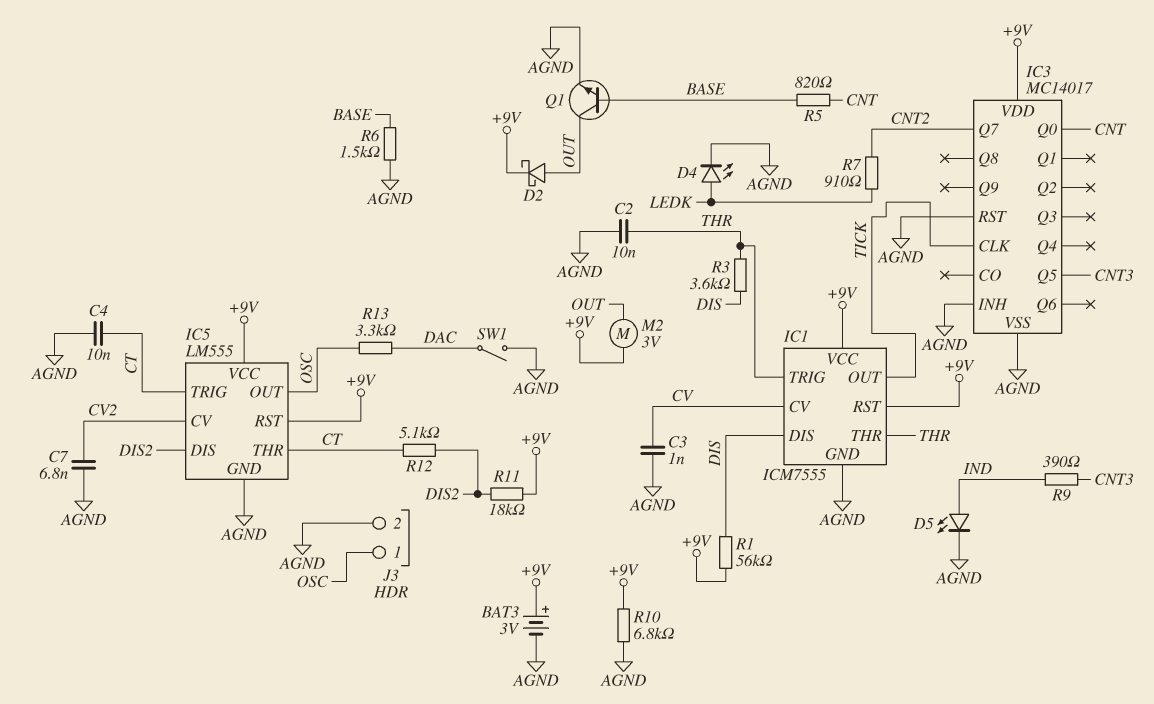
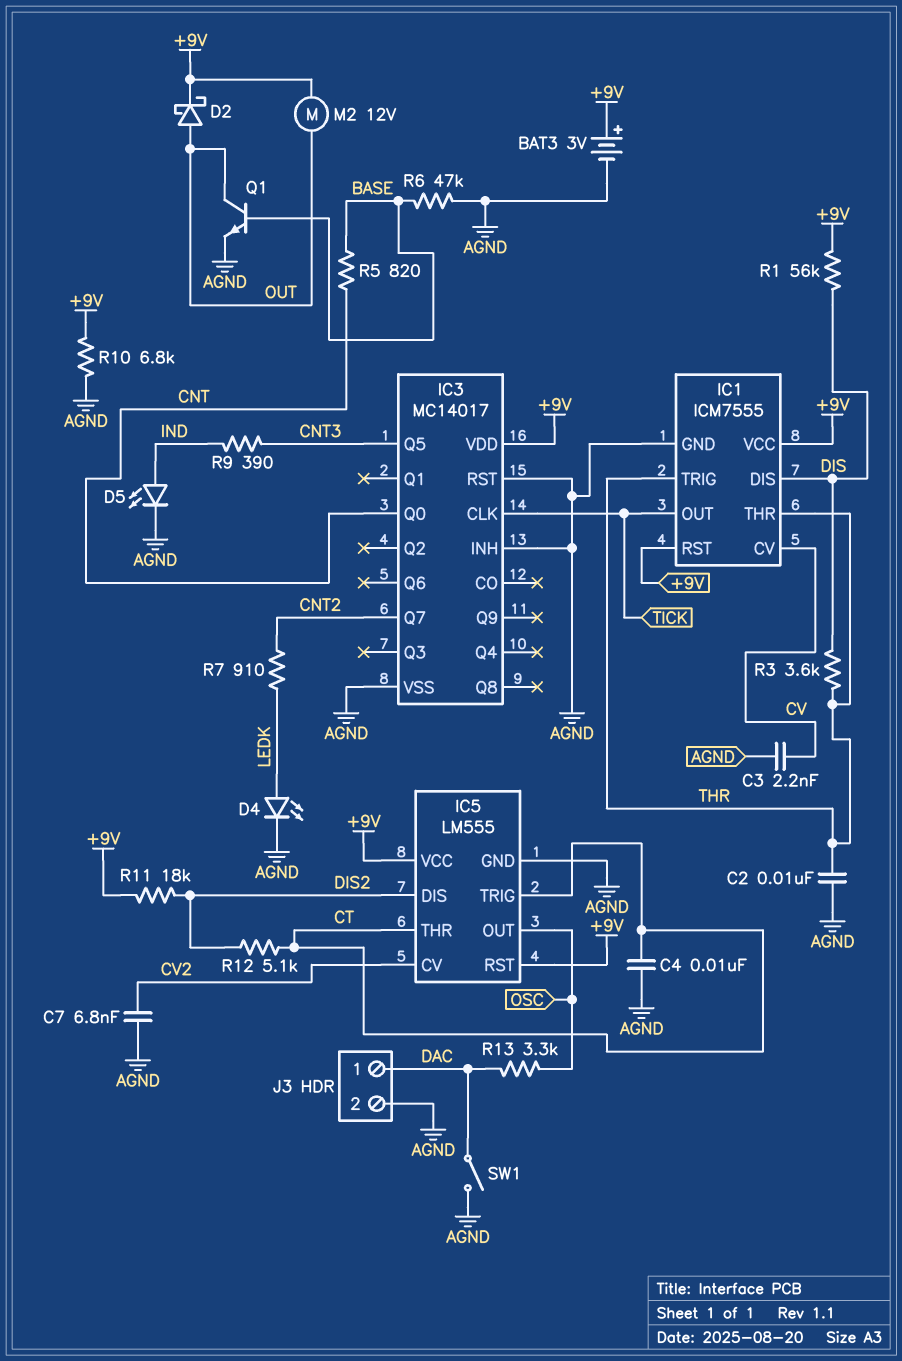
C3: 1nF (AGND, CV) -> 2.2nF (AGND, CV)
J3 pin 1: OSC -> DAC
M2: motor 3V (+9V, OUT) -> motor 12V (+9V, OUT)
R6: 1.5k (AGND, BASE) -> 47k (AGND, BASE)

